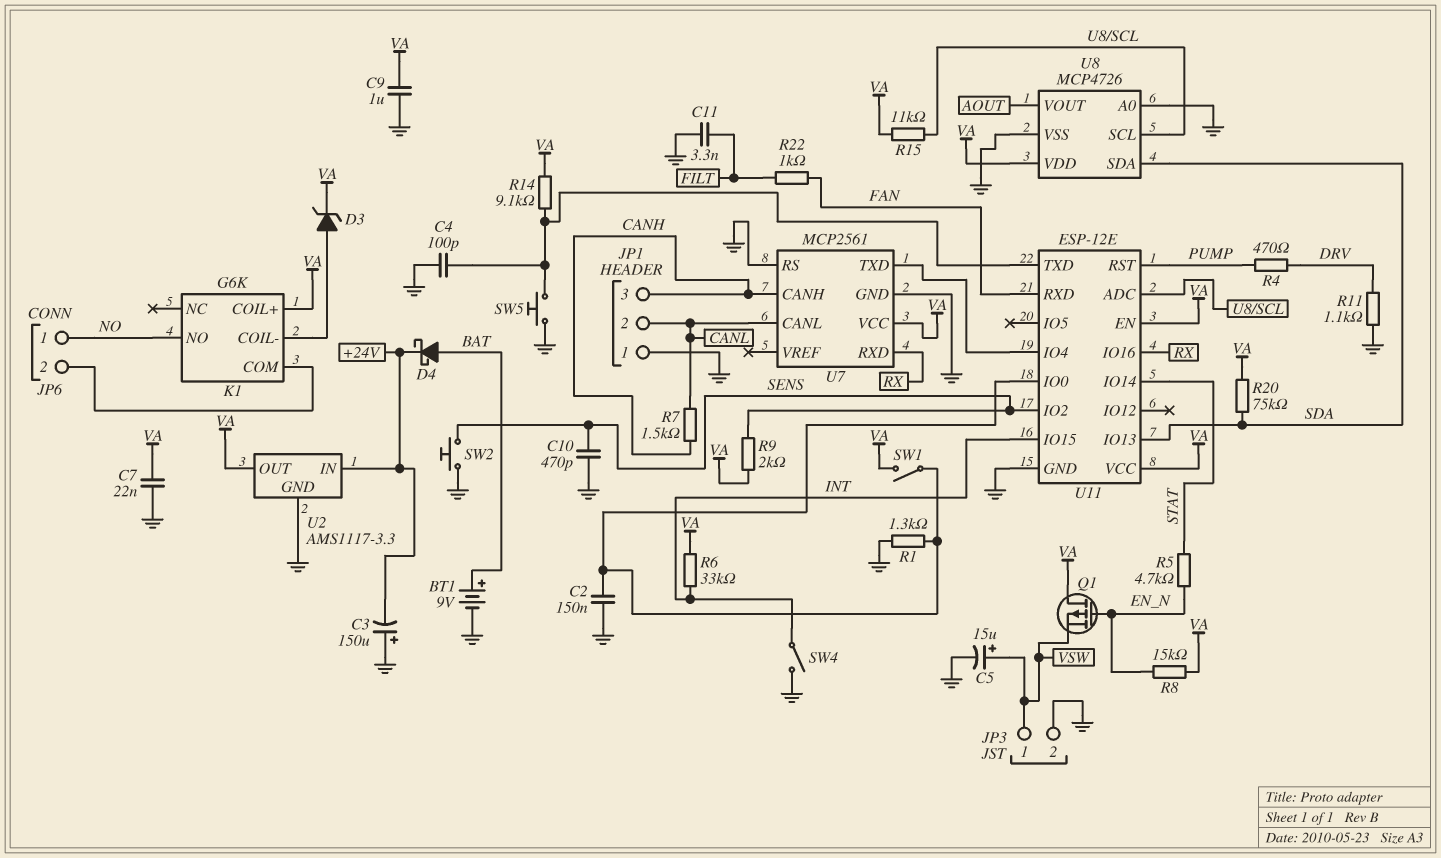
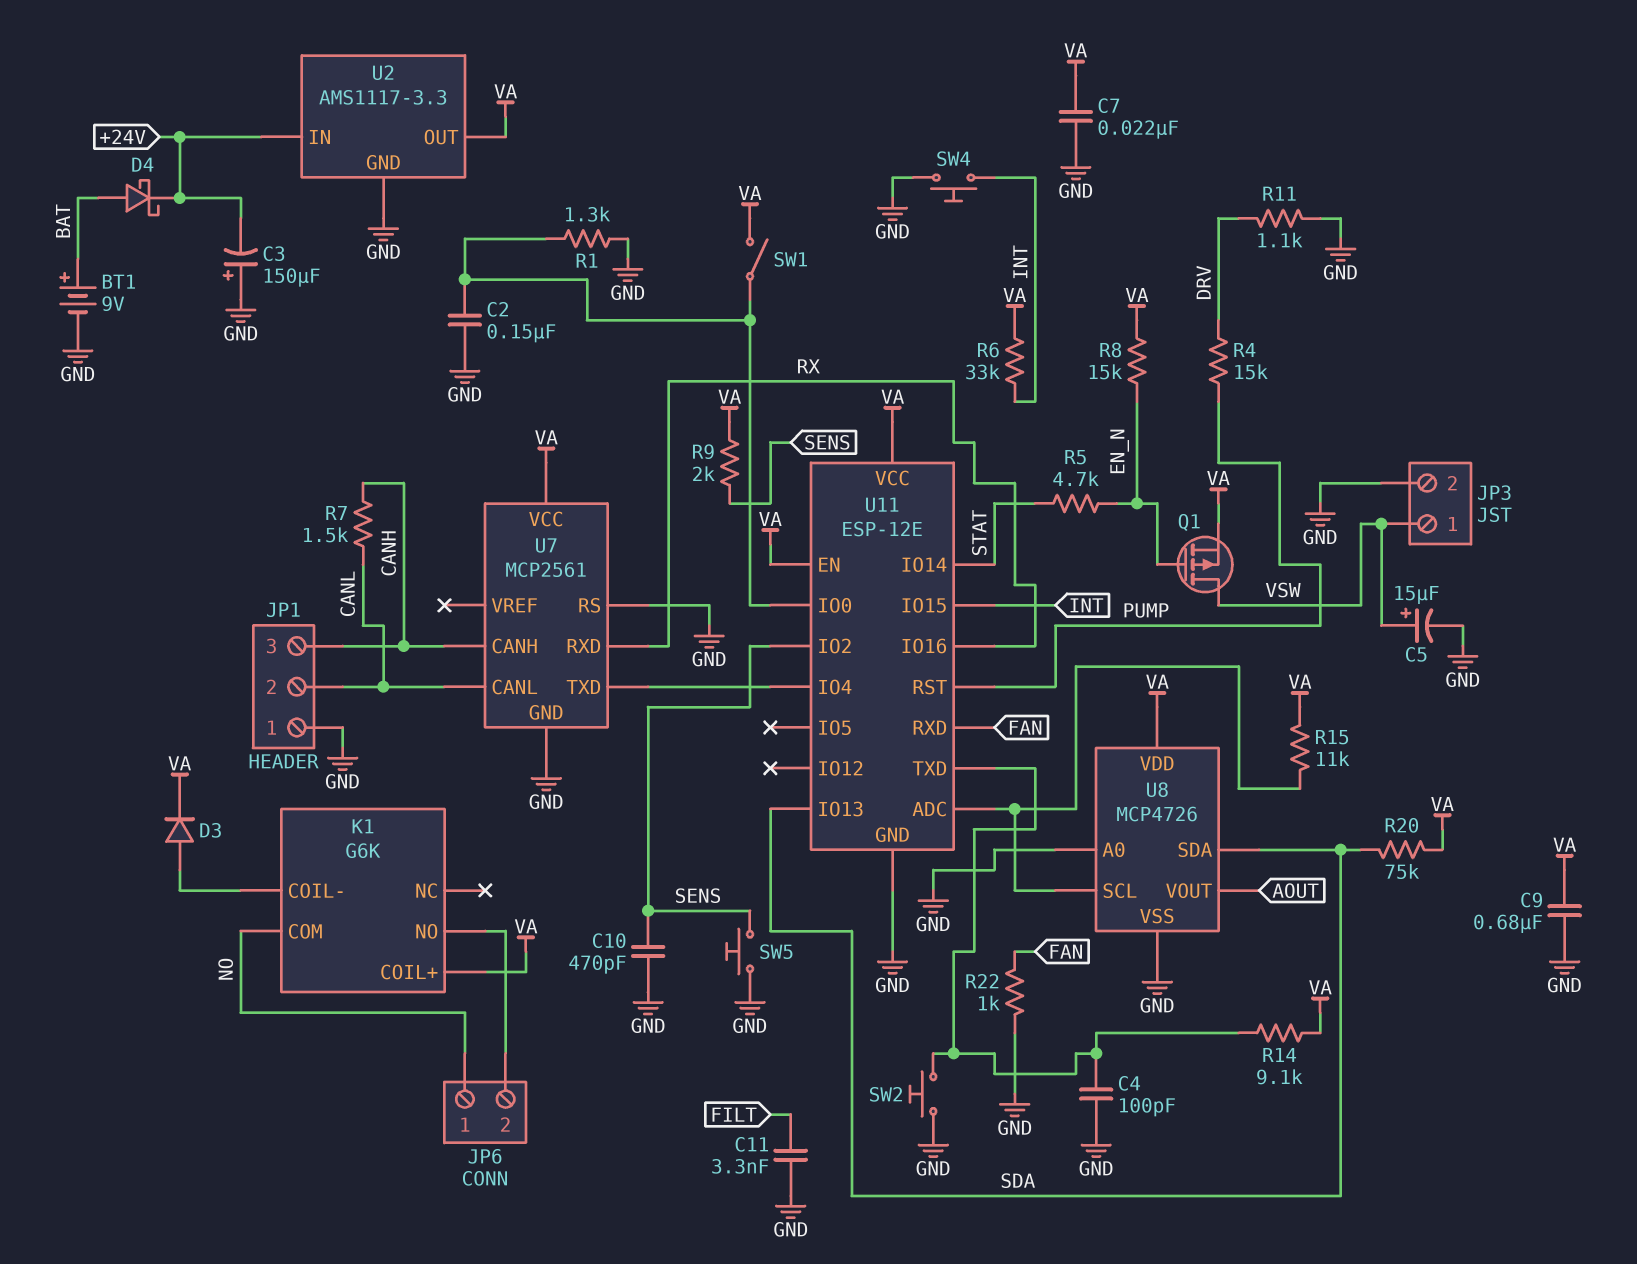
C9: 1uF (GND, VA) -> 680nF (GND, VA)
D3: zener (A K1/COIL-, K VA) -> diode (A K1/COIL-, K VA)
K1 pin COM: JP6/2 -> NO
K1 pin NO: NO -> JP6/2
Q1: PMOS (G EN_N, D VA, S VSW) -> PMOS (G EN_N, D VSW, S VA)
R4: 470 (DRV, PUMP) -> 15k (DRV, PUMP)
R22: 1k (FAN, FILT) -> 1k (FAN, GND)
SW2: button (GND, SENS) -> button (GND, U11/TXD)
SW4: switch (GND, INT) -> button (GND, INT)
SW5: button (GND, U11/TXD) -> button (GND, SENS)

